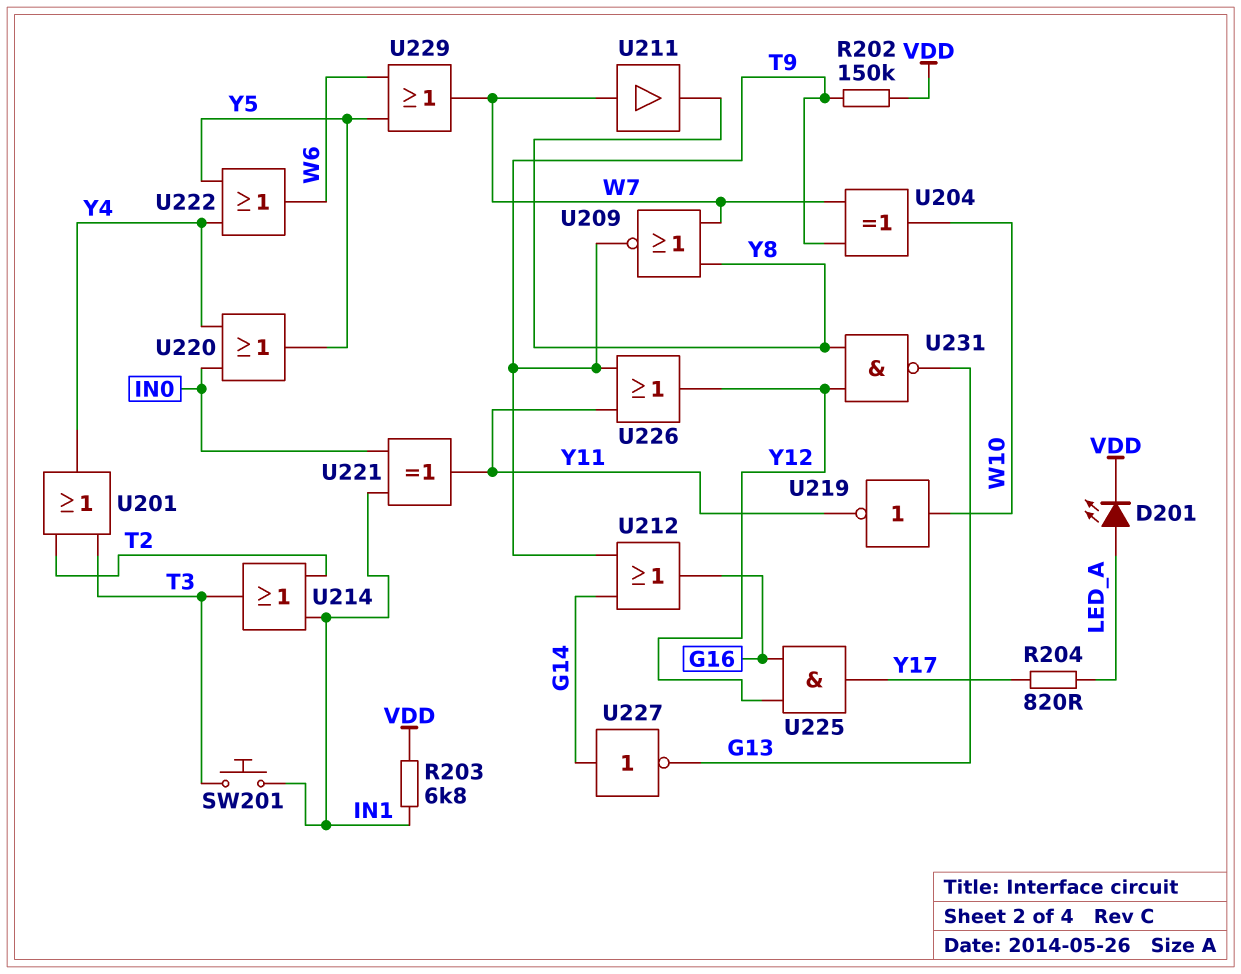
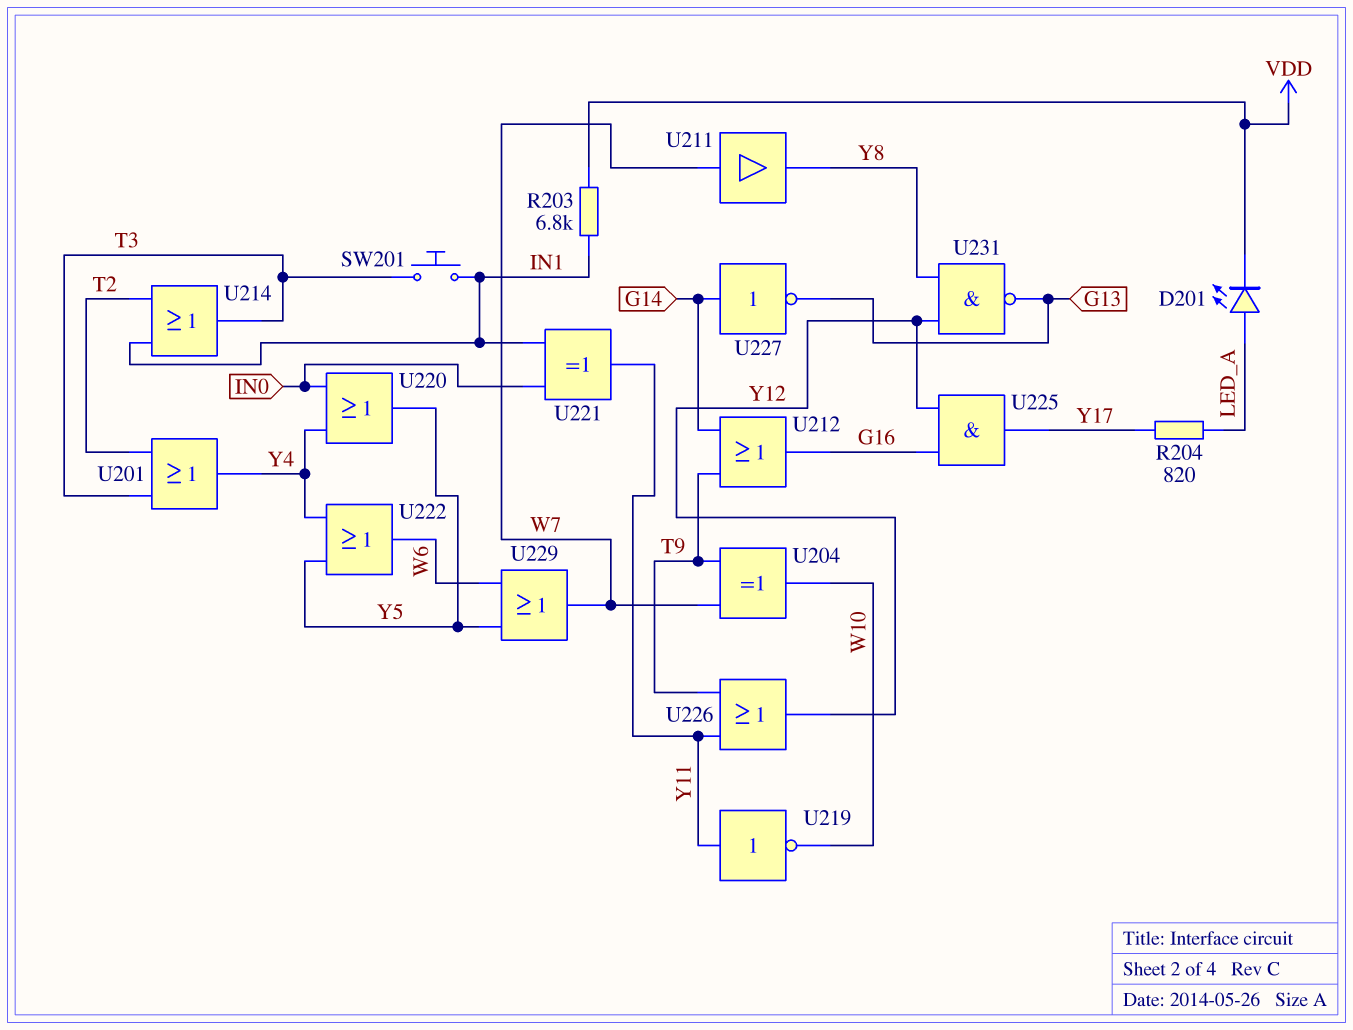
R202: 150k (T9, VDD) -> none
U209: NOR (in W7, in Y8, out T9) -> none
U219: NOT (in W10, out Y11) -> NOT (in Y11, out W10)

